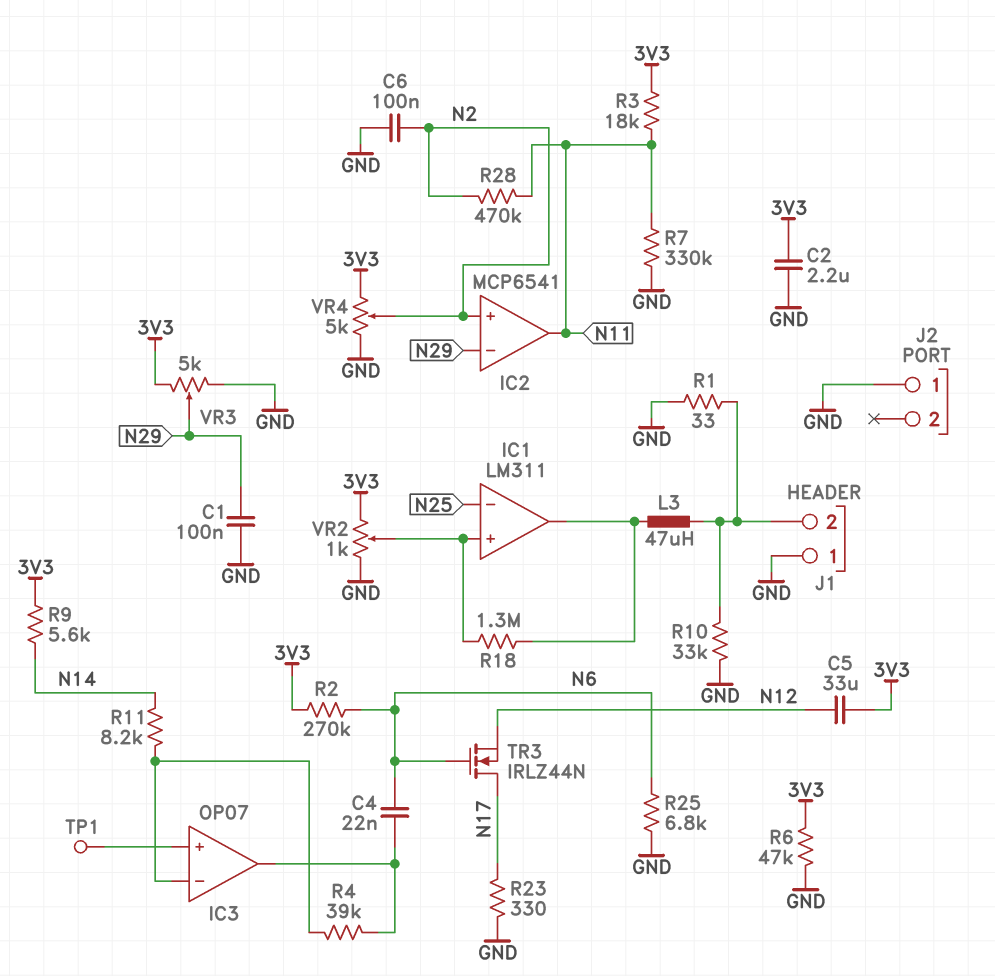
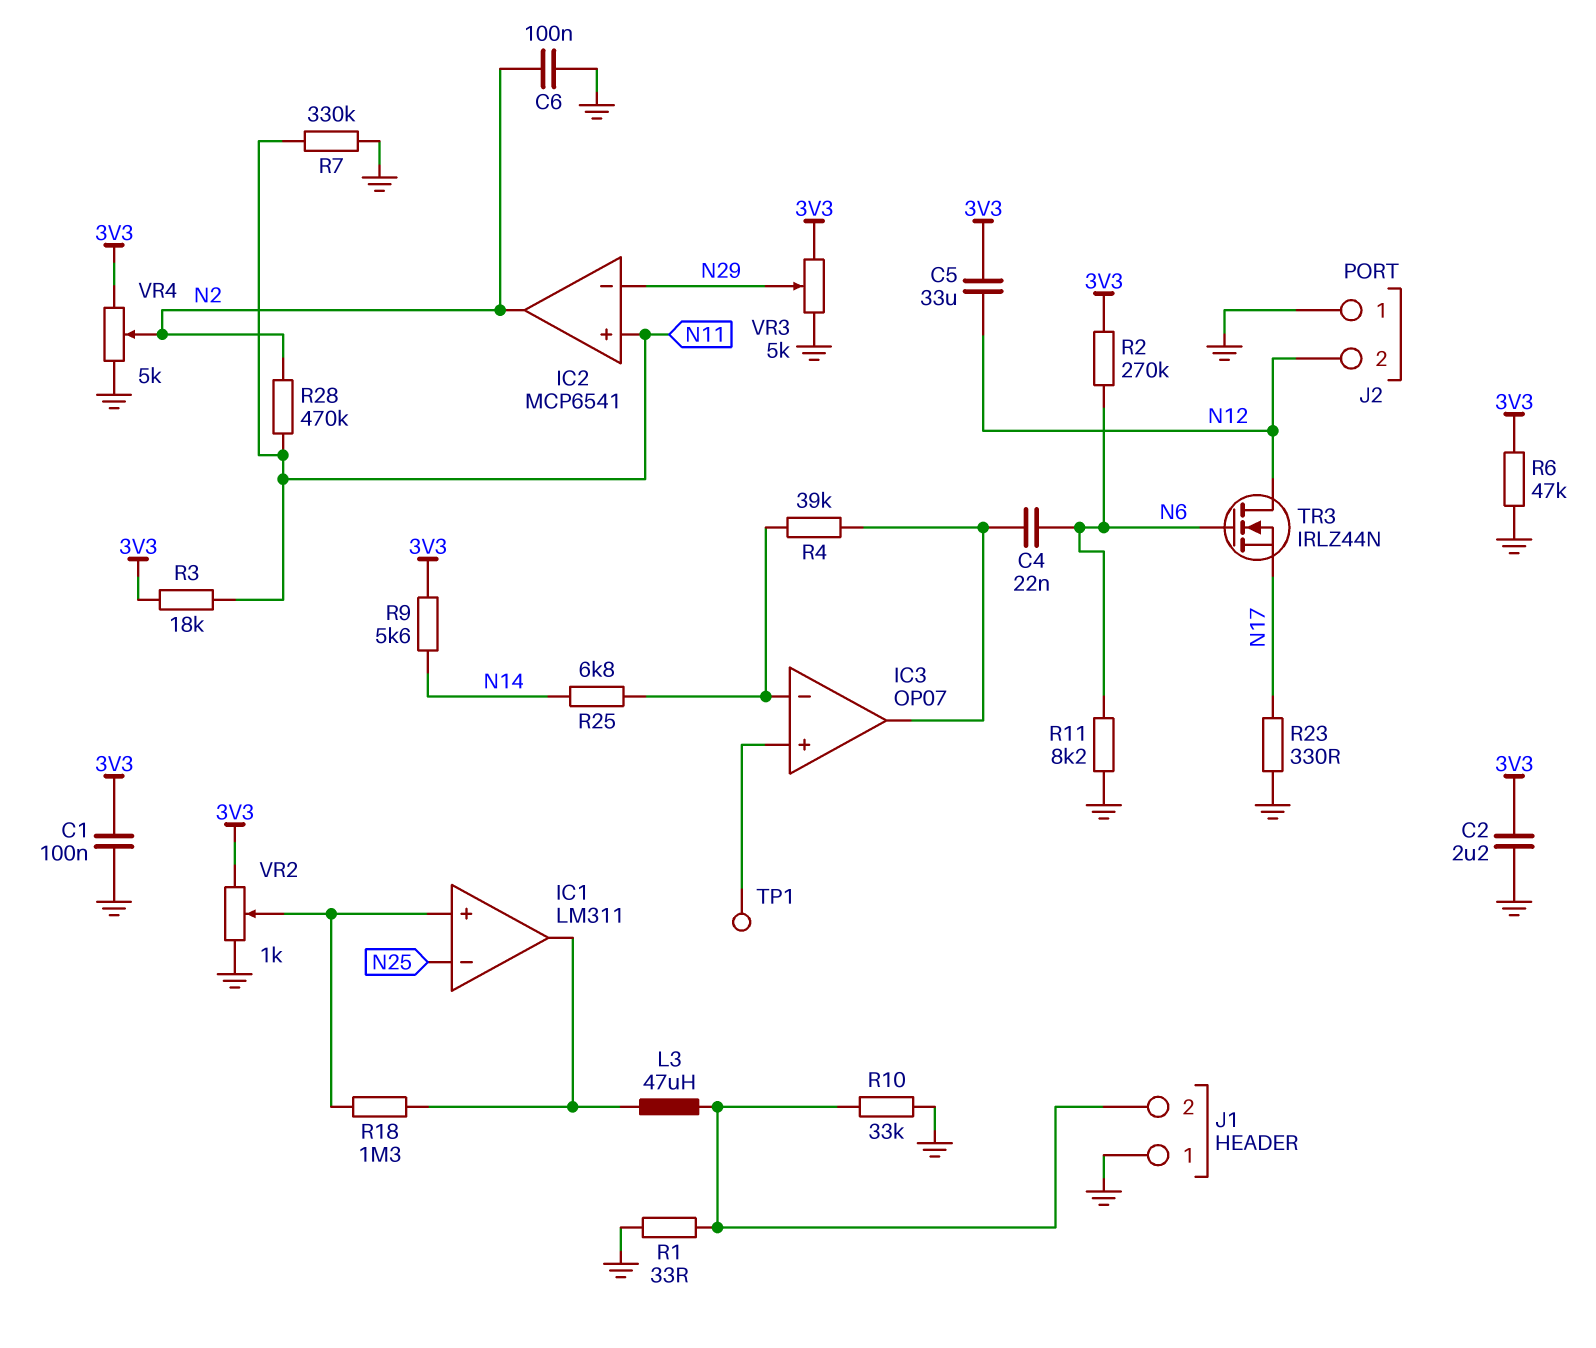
C1: 100nF (GND, N29) -> 100nF (3V3, GND)
IC2 pin in+: N2 -> N11
IC2 pin out: N11 -> N2
J2 pin 2: none -> N12
R11: 8.2k (IC3/in-, N14) -> 8.2k (GND, N6)
R25: 6.8k (GND, N6) -> 6.8k (IC3/in-, N14)
TR3: NMOS IRLZ44N (G N6, D N17, S N12) -> NMOS IRLZ44N (G N6, D N12, S N17)

